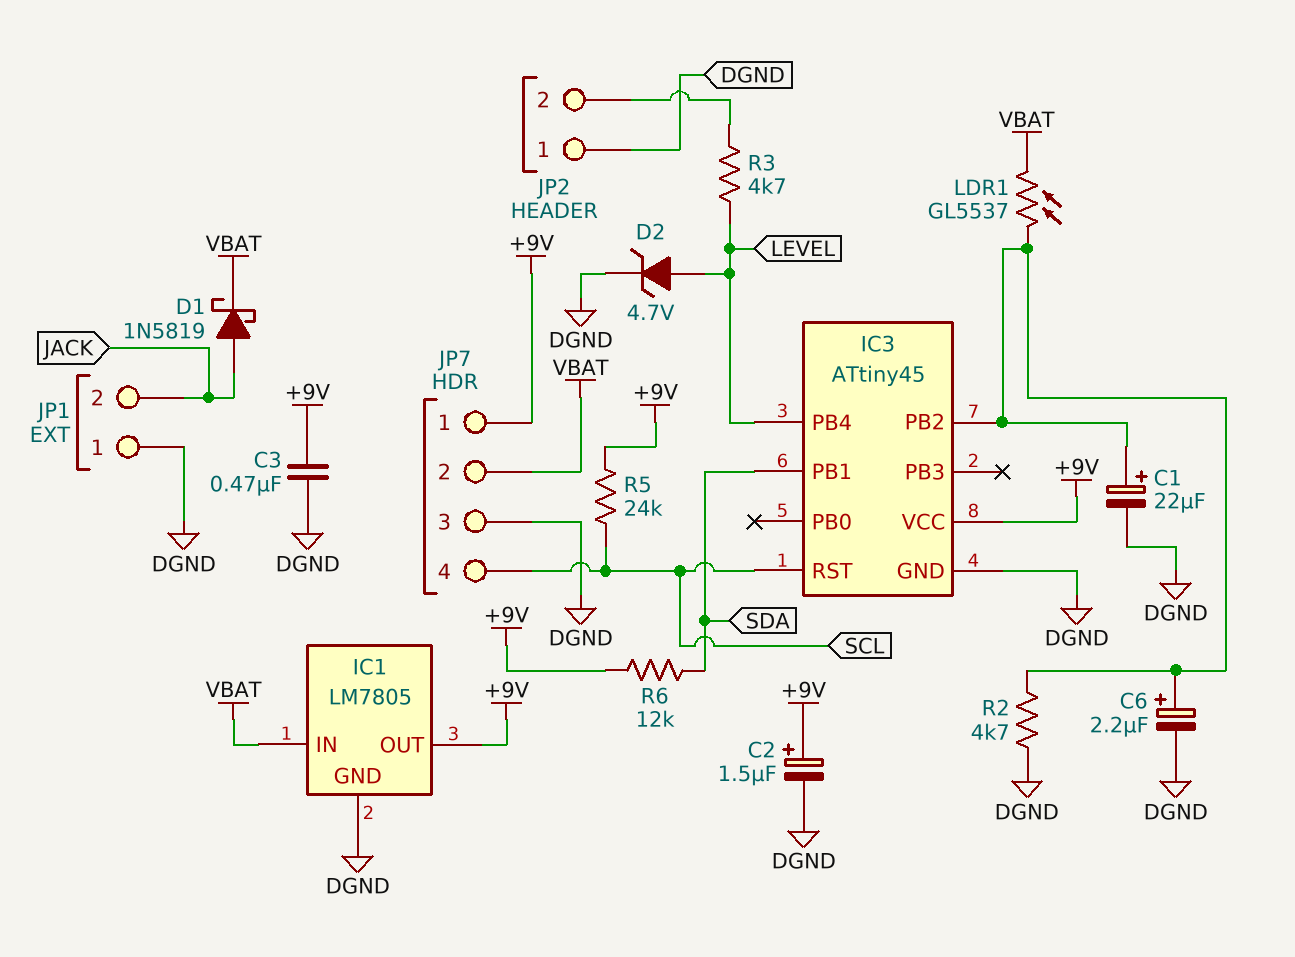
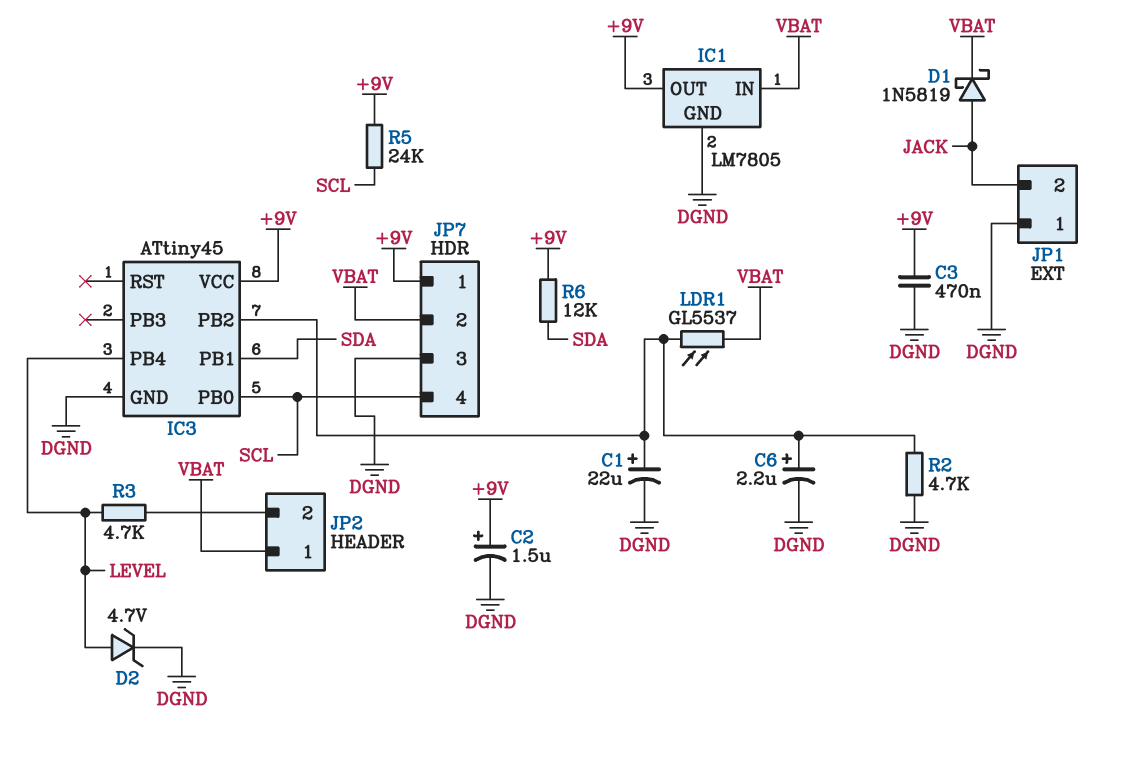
IC3 pin PB0: none -> SCL
IC3 pin RST: SCL -> none
JP2 pin 1: DGND -> VBAT

